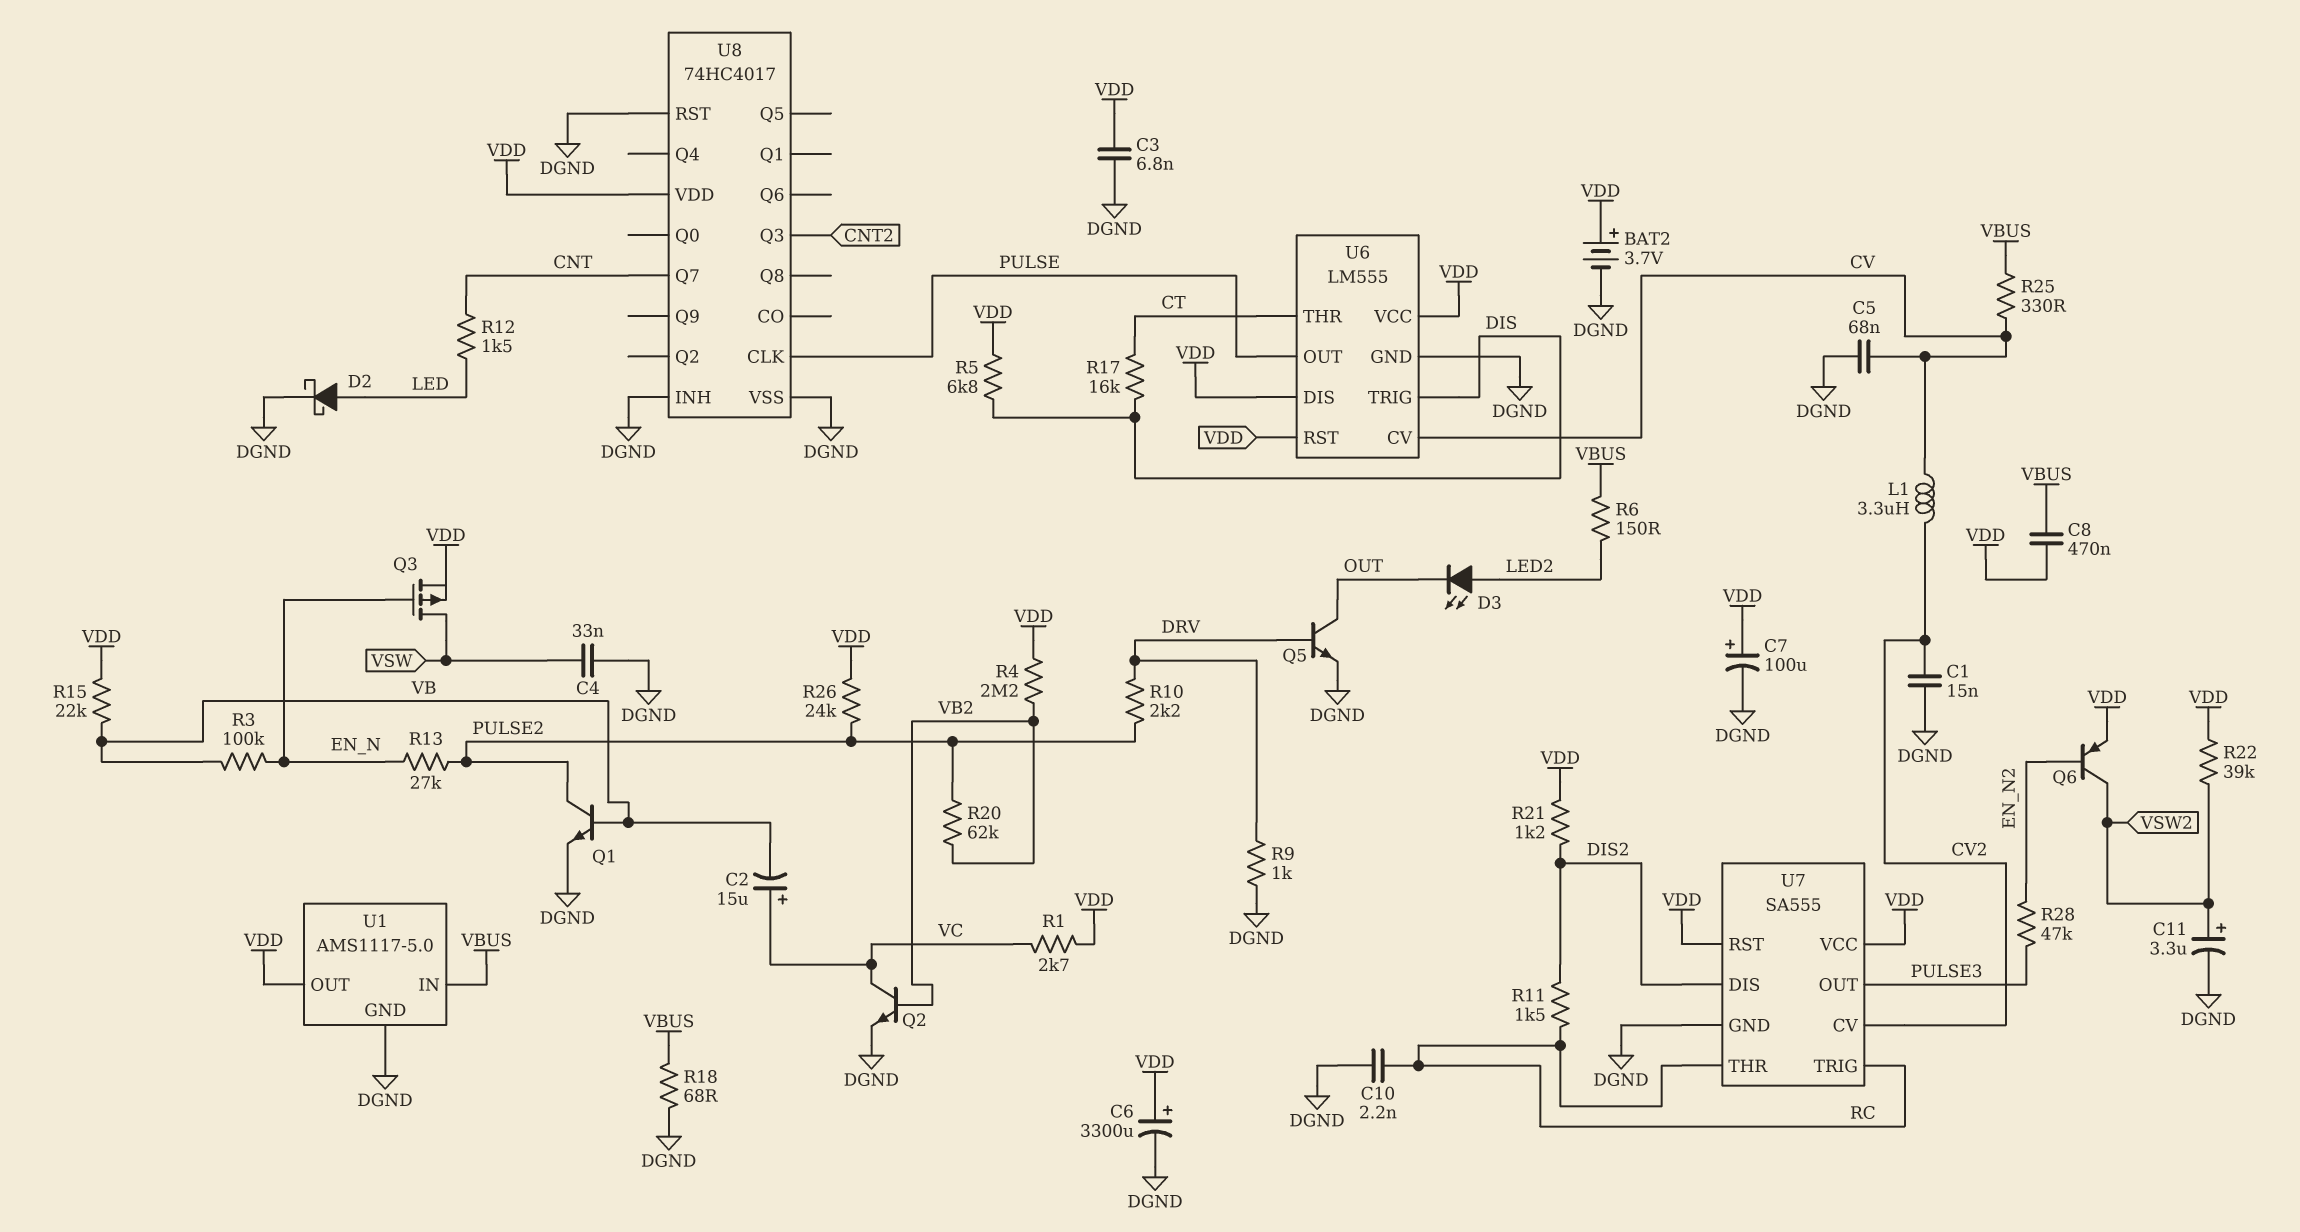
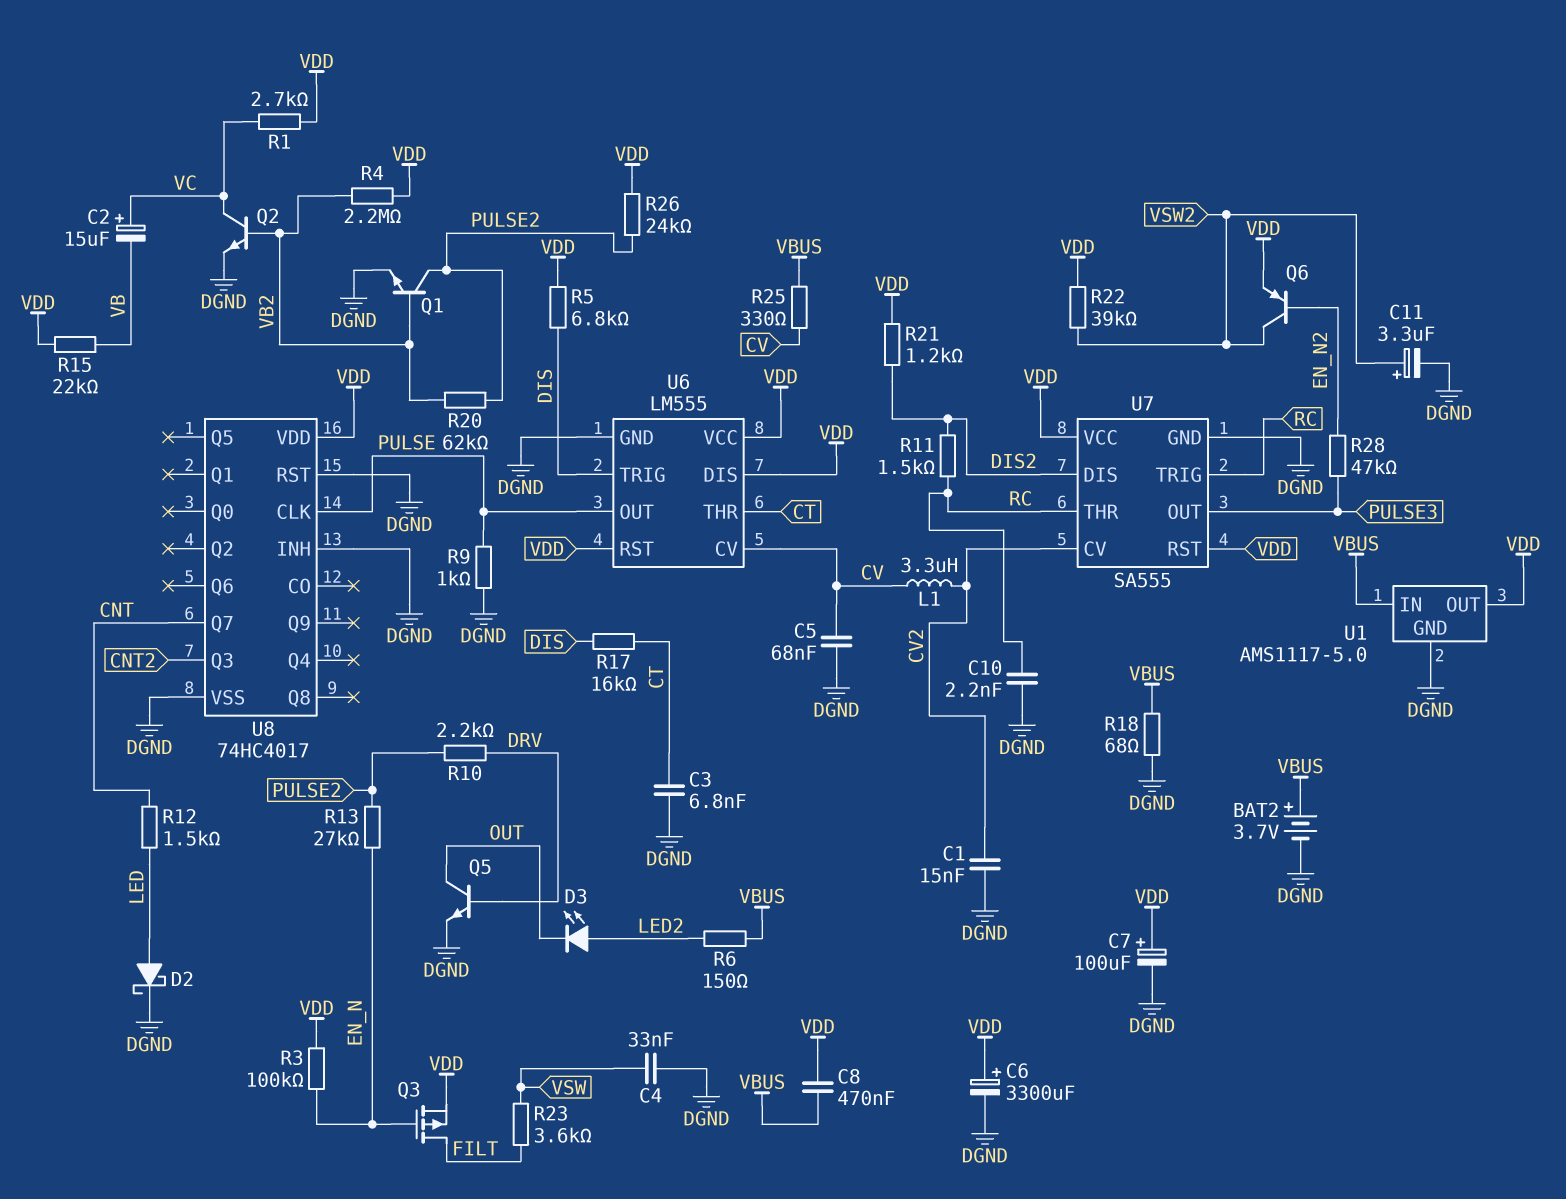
BAT2: 3.7V (plus VDD, minus DGND) -> 3.7V (plus VBUS, minus DGND)
C3: 6.8nF (DGND, VDD) -> 6.8nF (CT, DGND)
Q1: NPN (B VB, C PULSE2, E DGND) -> NPN (B VB2, C PULSE2, E DGND)
Q3: PMOS (G EN_N, D VSW, S VDD) -> PMOS (G EN_N, D FILT, S VDD)
R3: 100k (EN_N, VB) -> 100k (EN_N, VDD)
R9: 1k (DGND, DRV) -> 1k (DGND, PULSE)
R23: none -> 3.6k (FILT, VSW)

